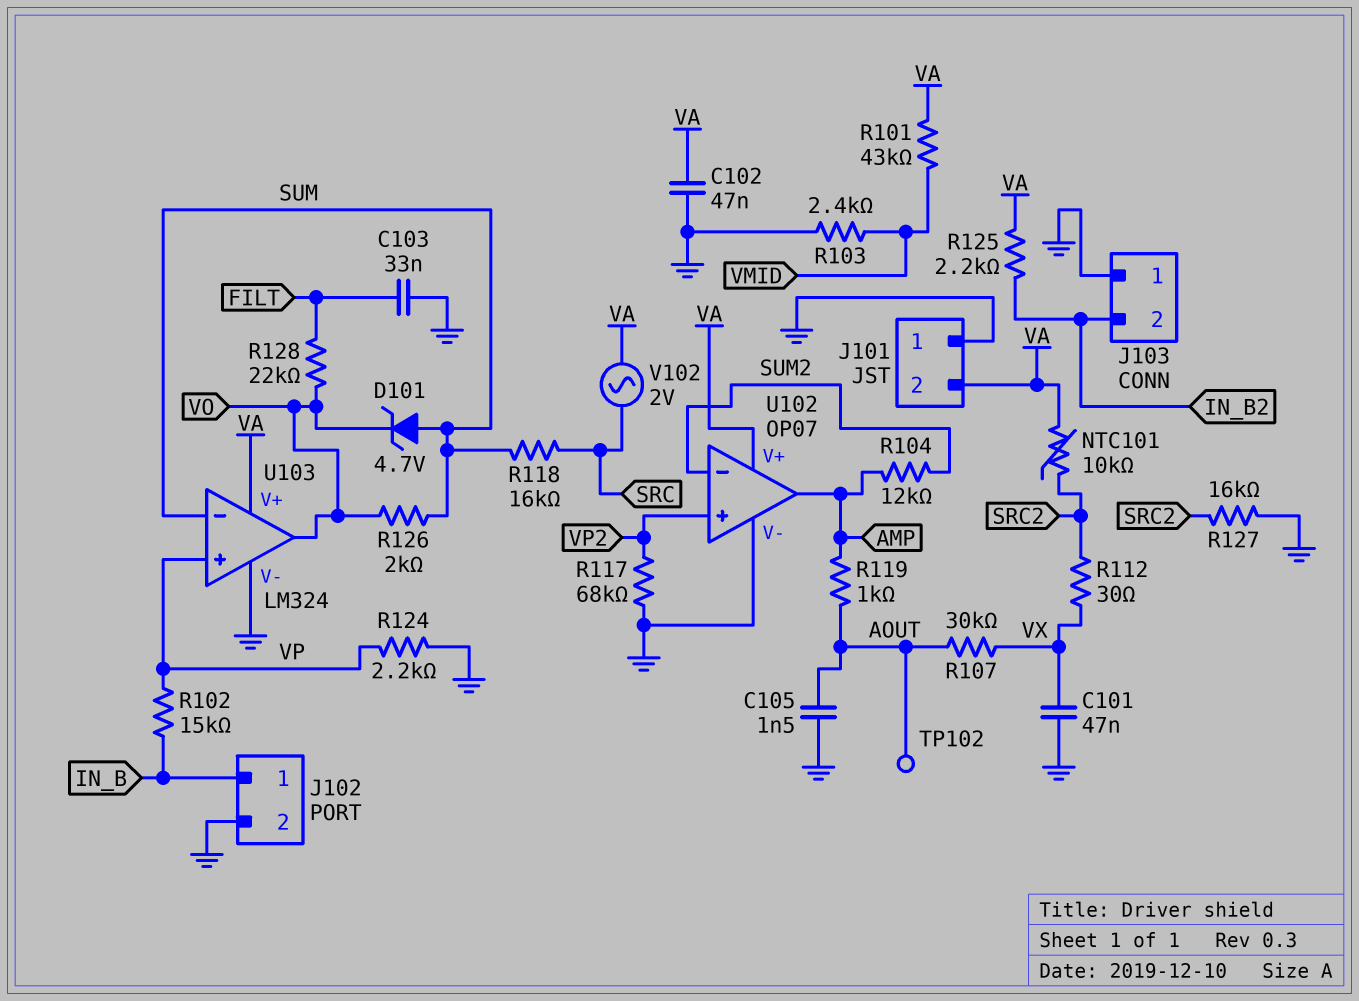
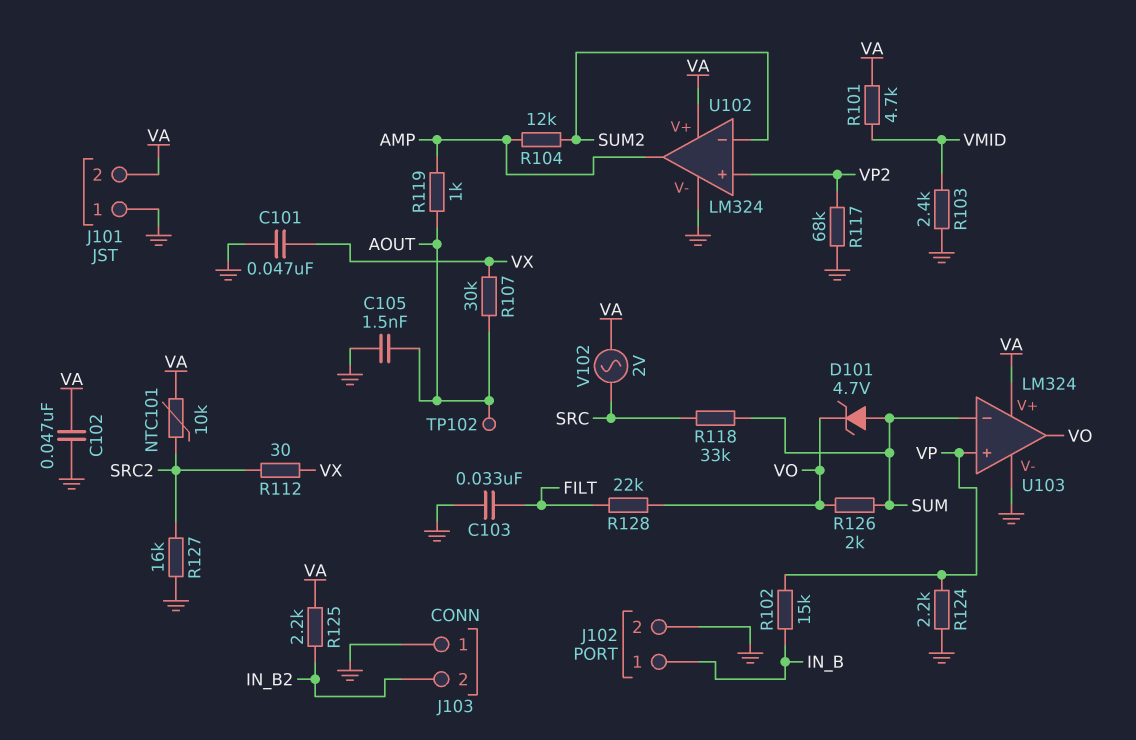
R101: 43k (VA, VMID) -> 4.7k (VA, VMID)
R118: 16k (SRC, SUM) -> 33k (SRC, SUM)
U102: OP07 -> LM324

